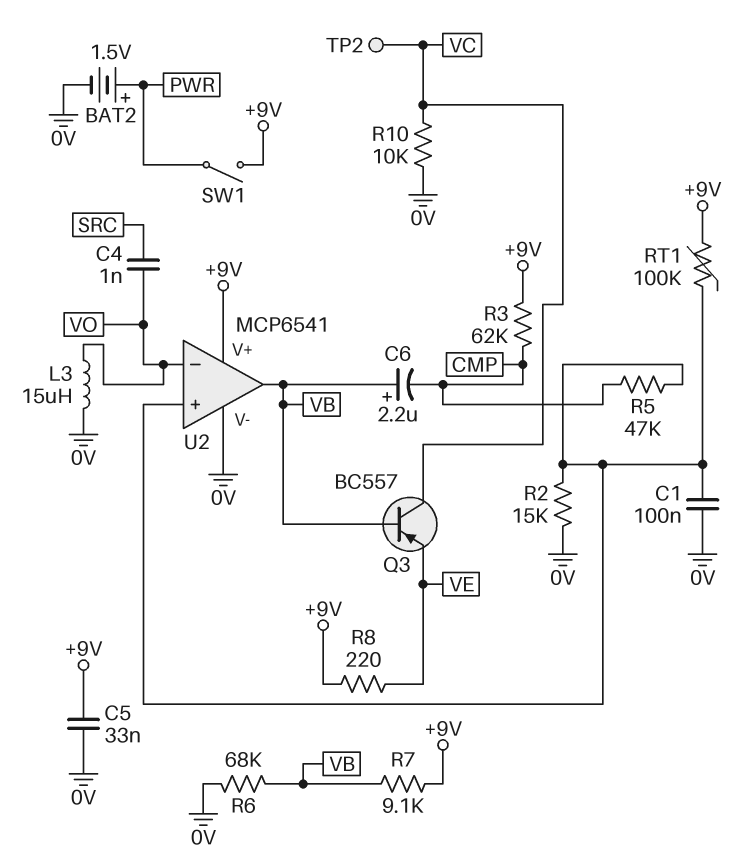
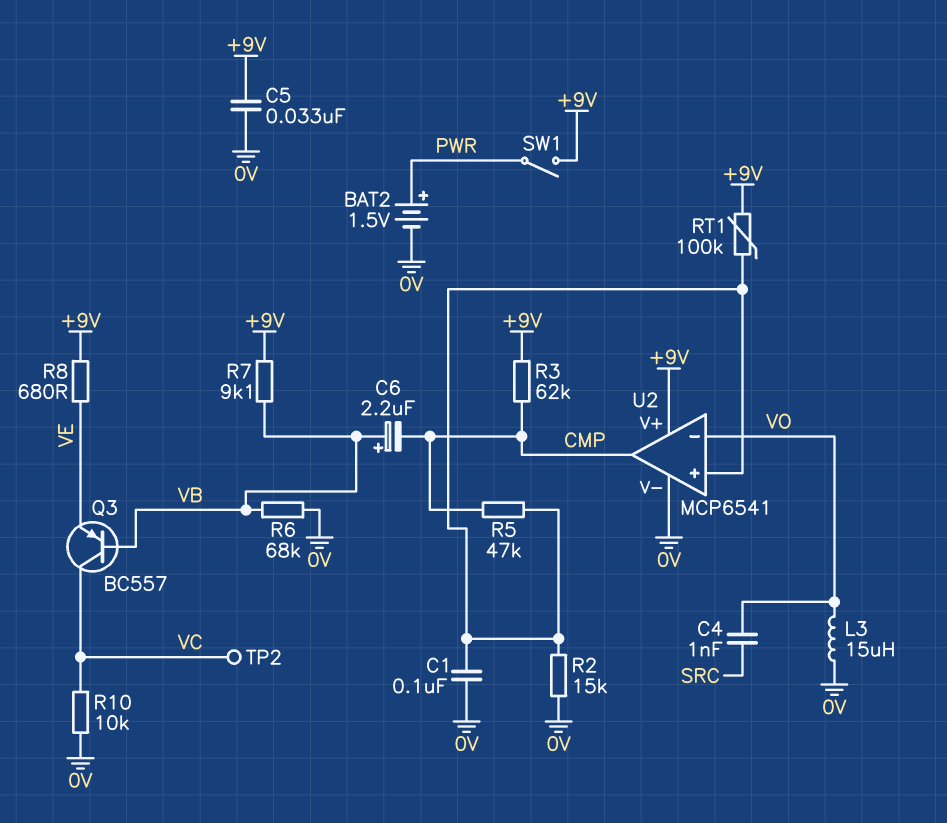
R8: 220 (+9V, VE) -> 680 (+9V, VE)
U2 pin out: VB -> CMP

